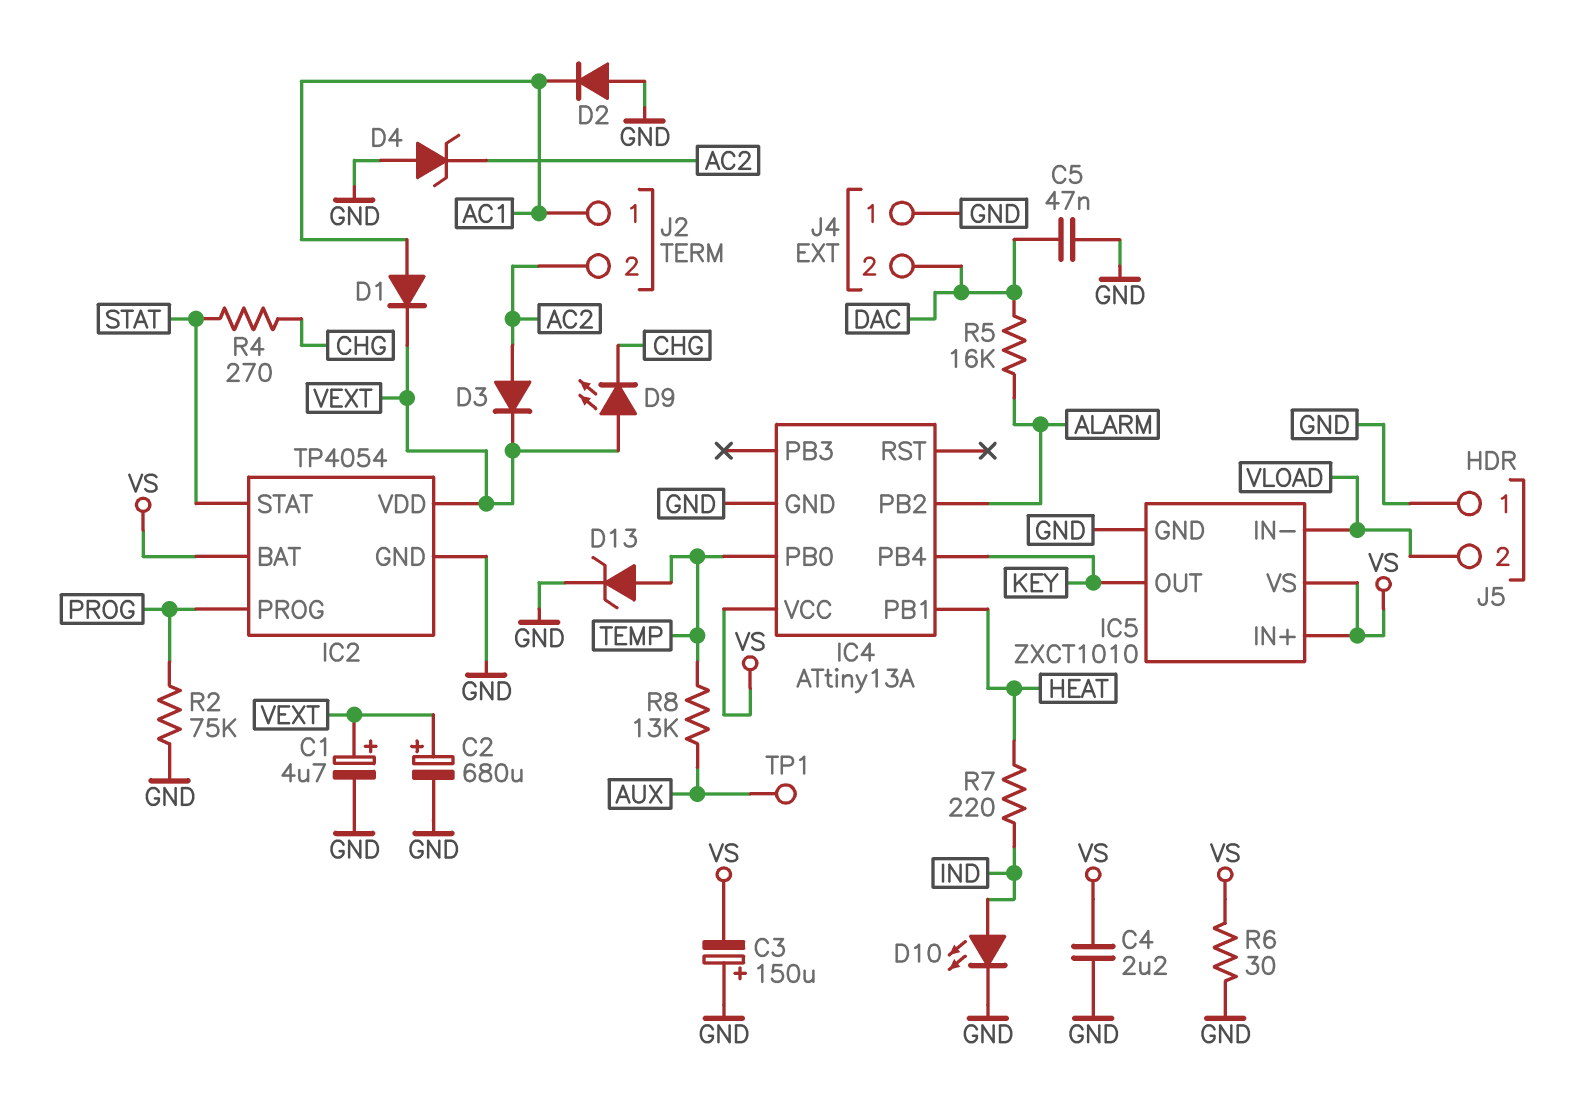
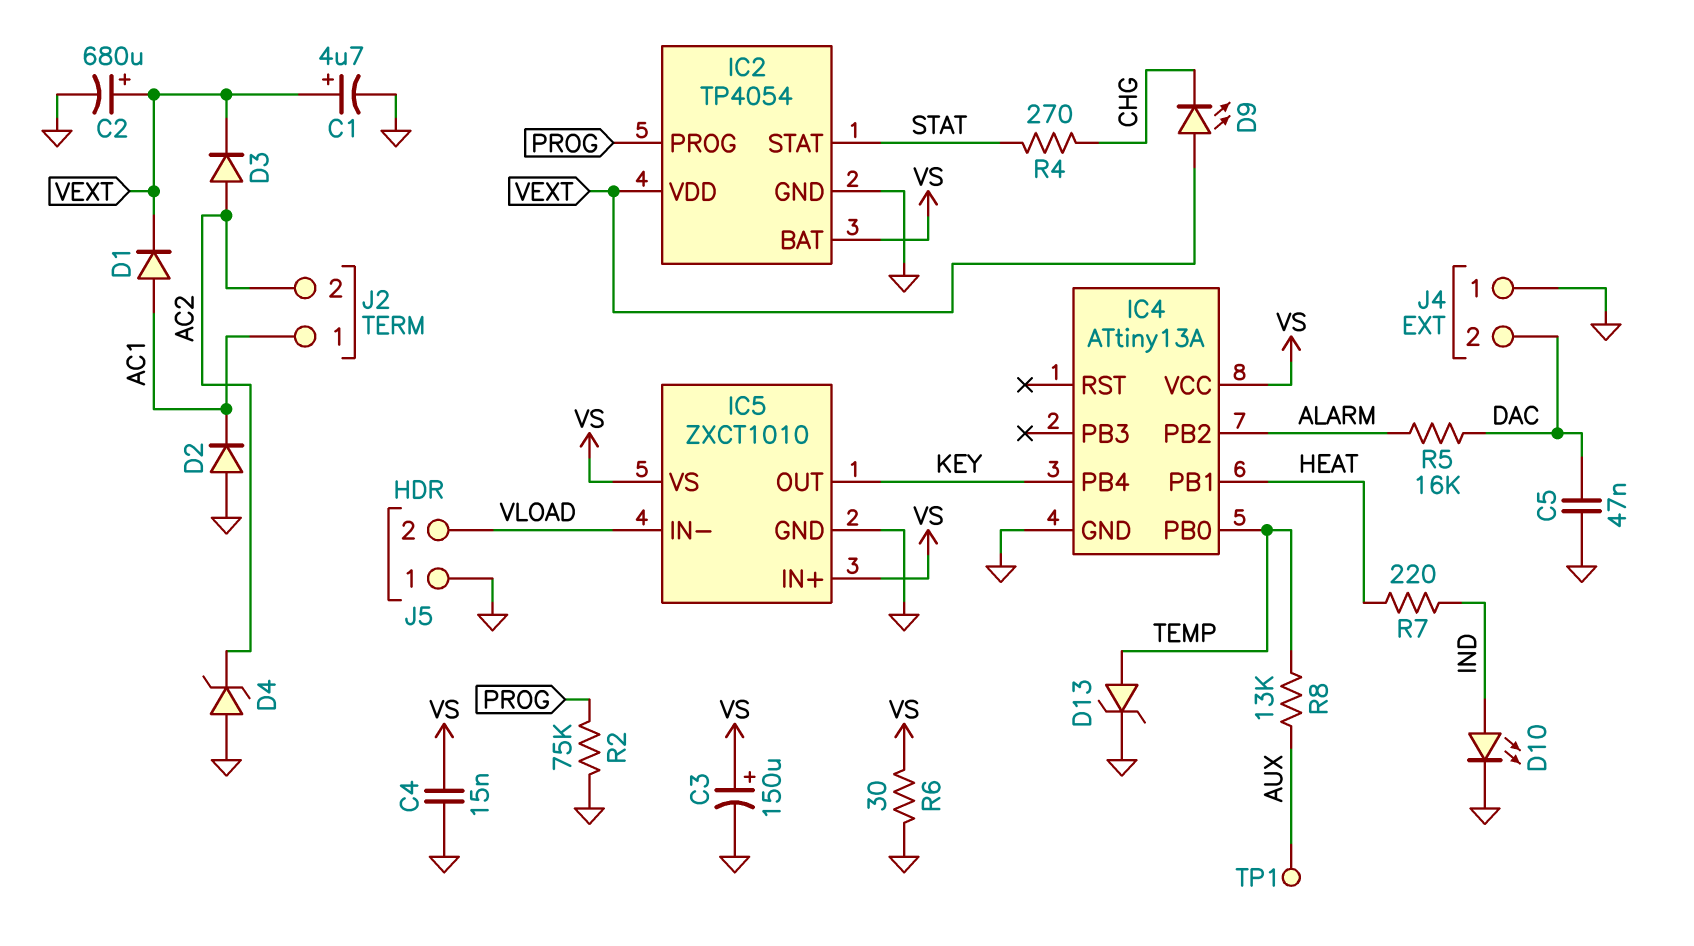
C3: 150uF (plus GND, minus VS) -> 150uF (plus VS, minus GND)
C4: 2.2uF (GND, VS) -> 15nF (GND, VS)

